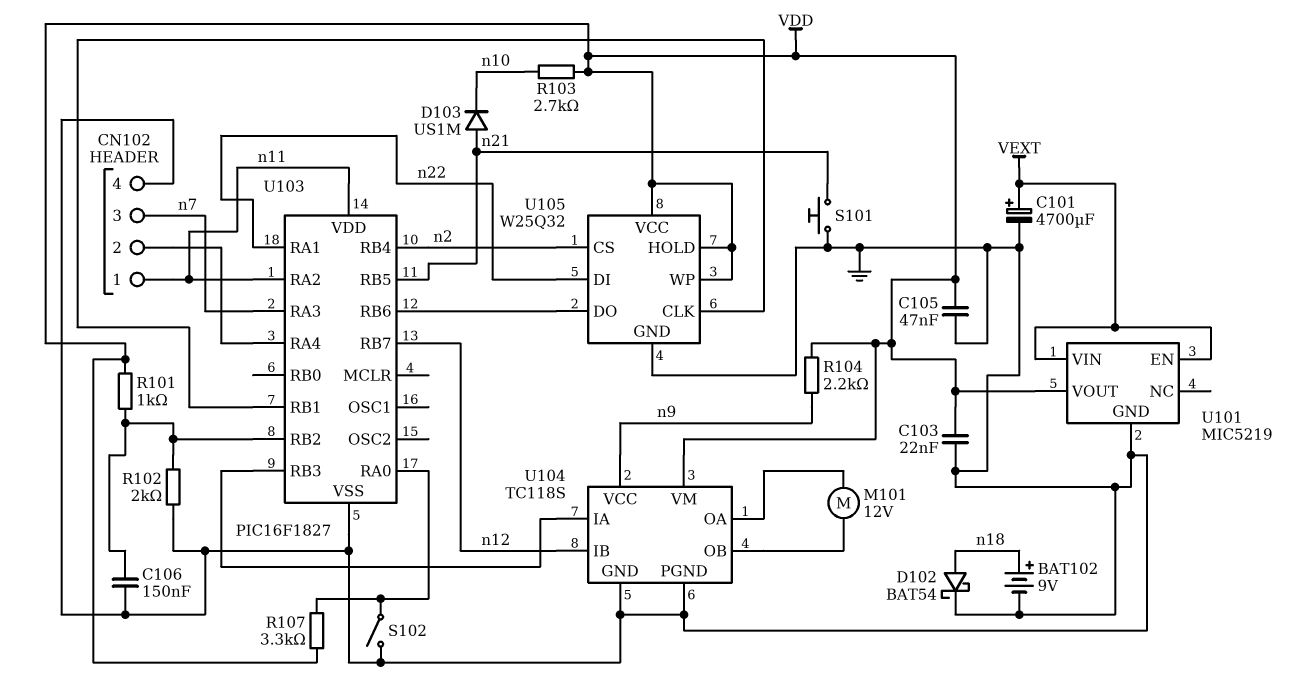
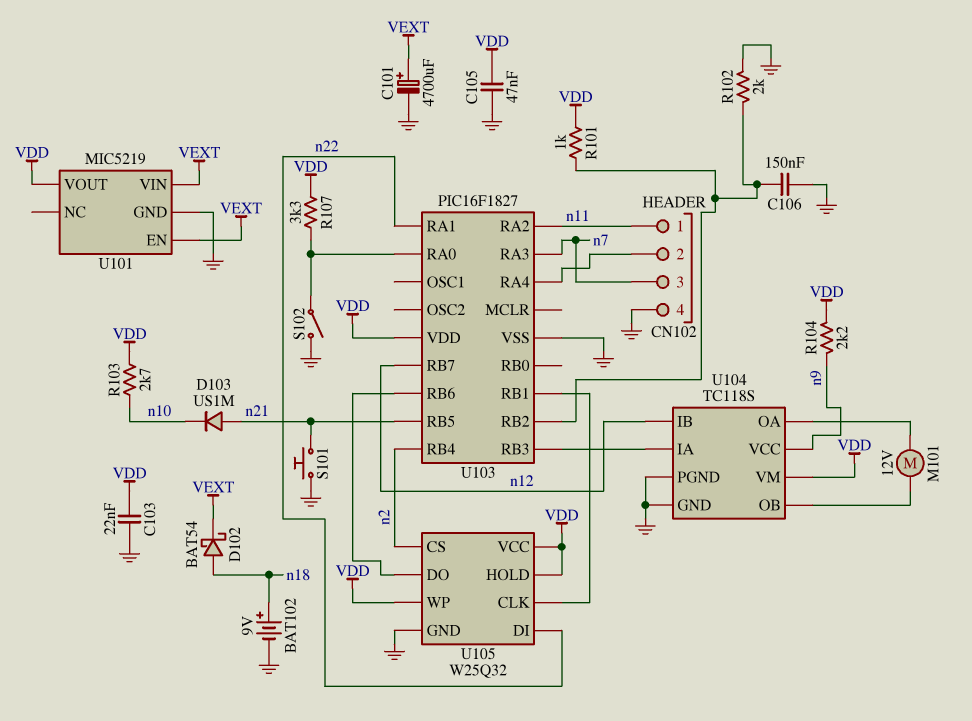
D102: schottky BAT54 (A n18, K GND) -> schottky BAT54 (A n18, K VEXT)
U103 pin VDD: n11 -> VDD

